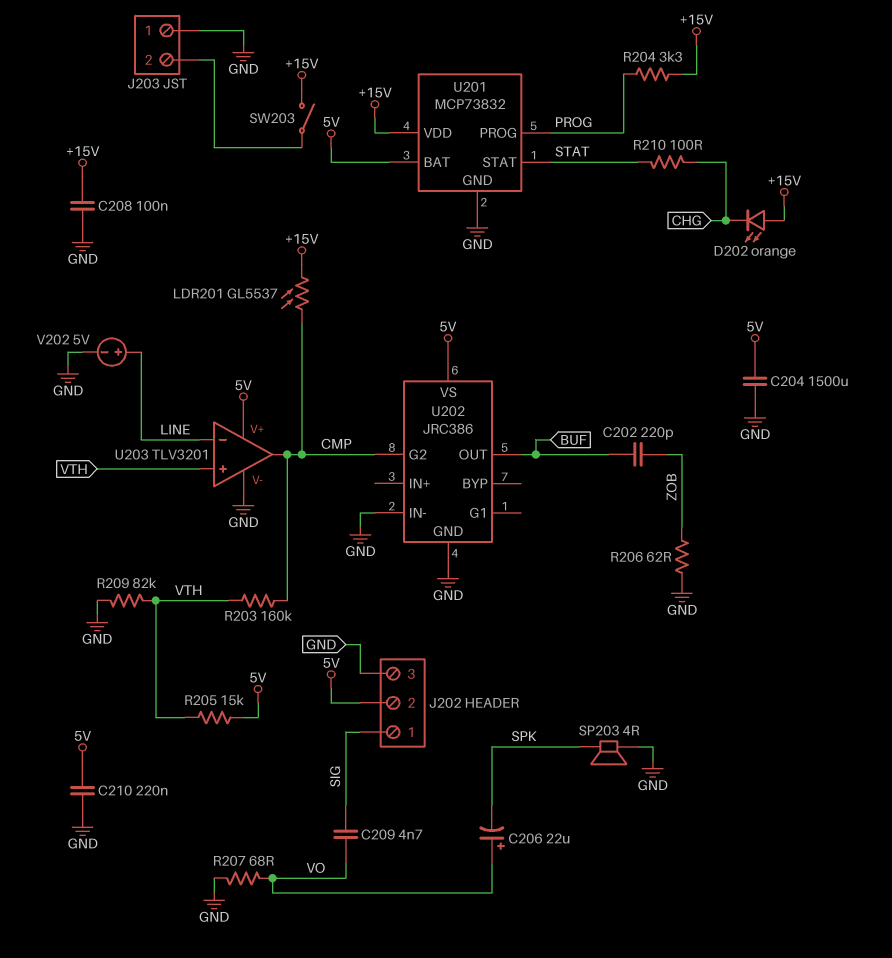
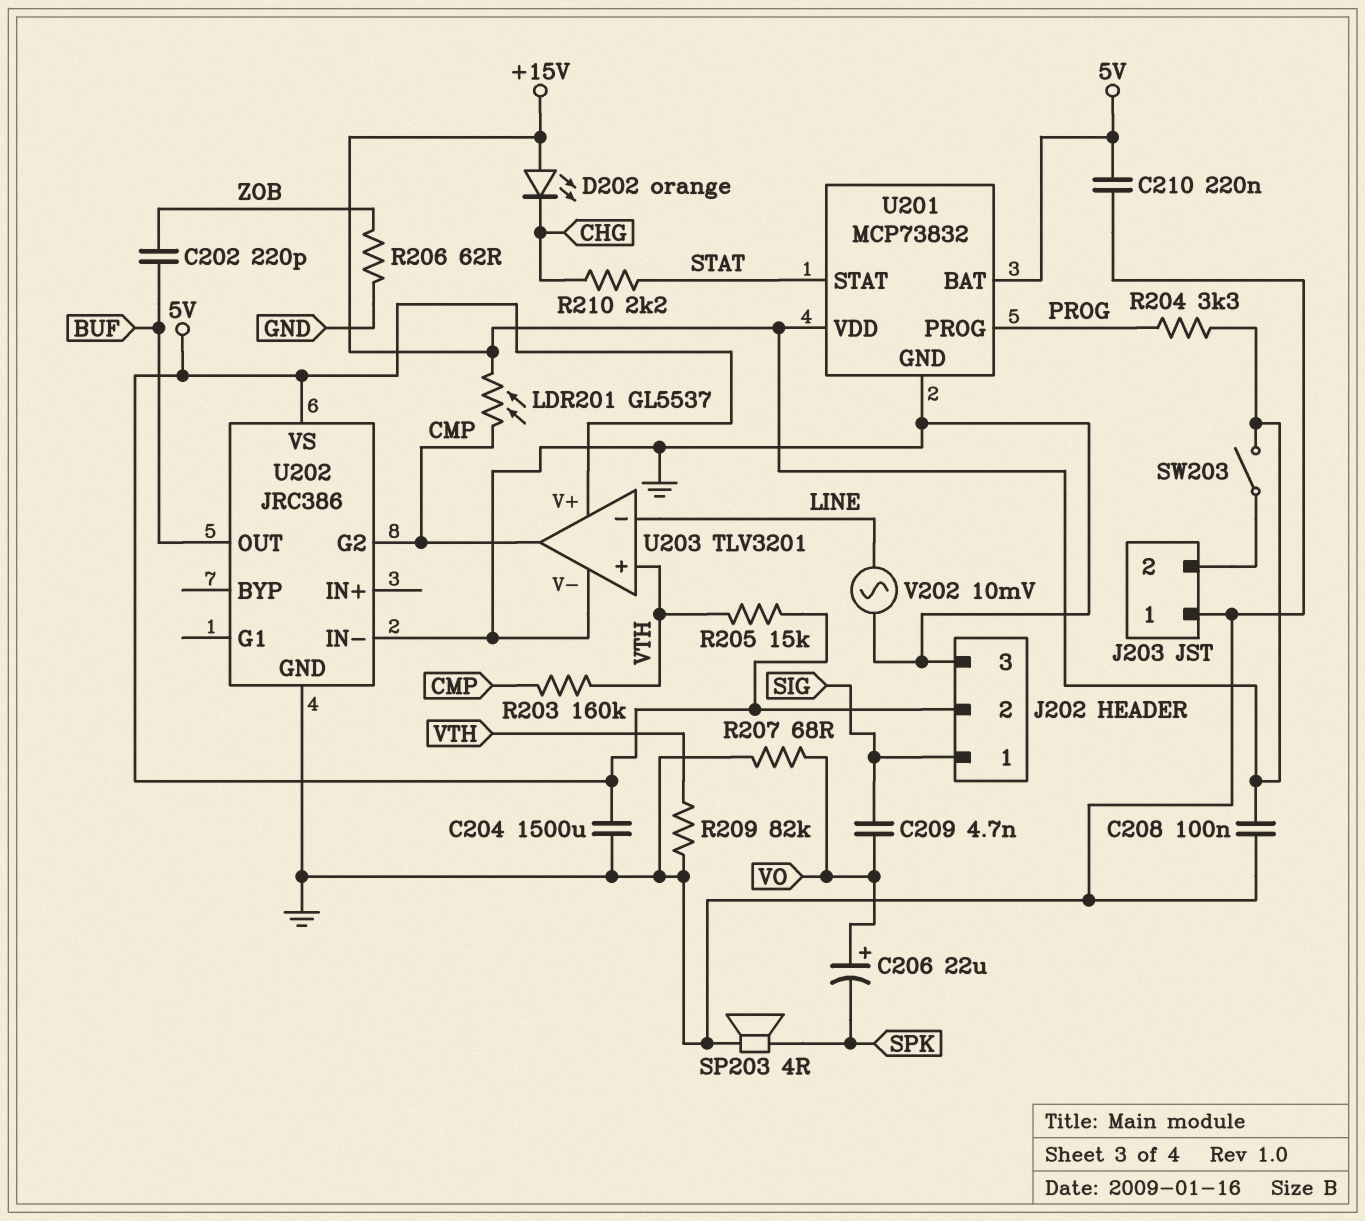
R210: 100 (CHG, STAT) -> 2.2k (CHG, STAT)
V202: 5V (plus LINE, minus GND) -> AC 10mV (GND, LINE)

